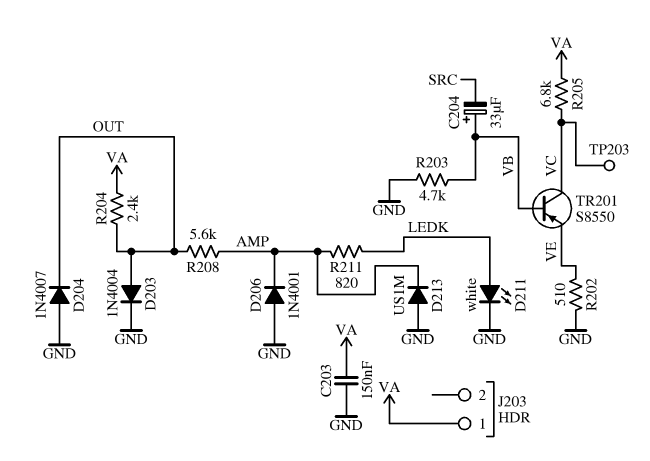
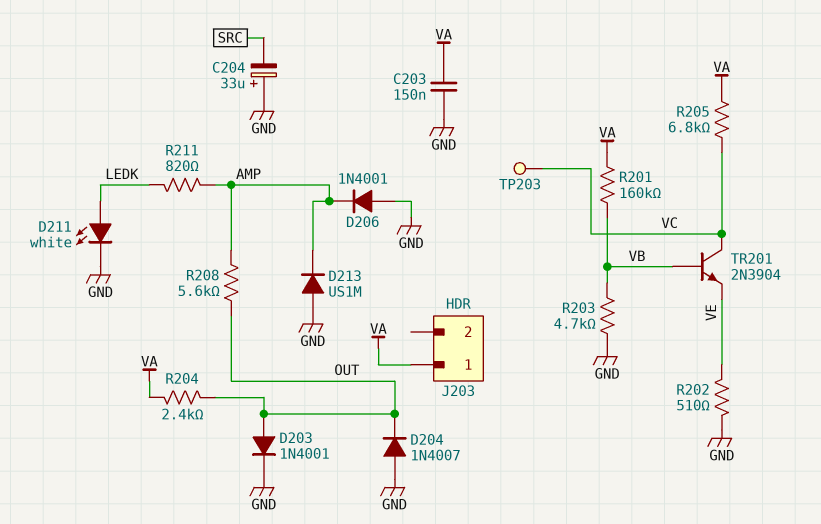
C204: 33uF (plus VB, minus SRC) -> 33uF (plus GND, minus SRC)
D203: diode 1N4004 (A OUT, K GND) -> diode 1N4001 (A OUT, K GND)
R201: none -> 160k (VA, VB)
TR201: PNP S8550 (B VB, C VC, E VE) -> NPN 2N3904 (B VB, C VC, E VE)

